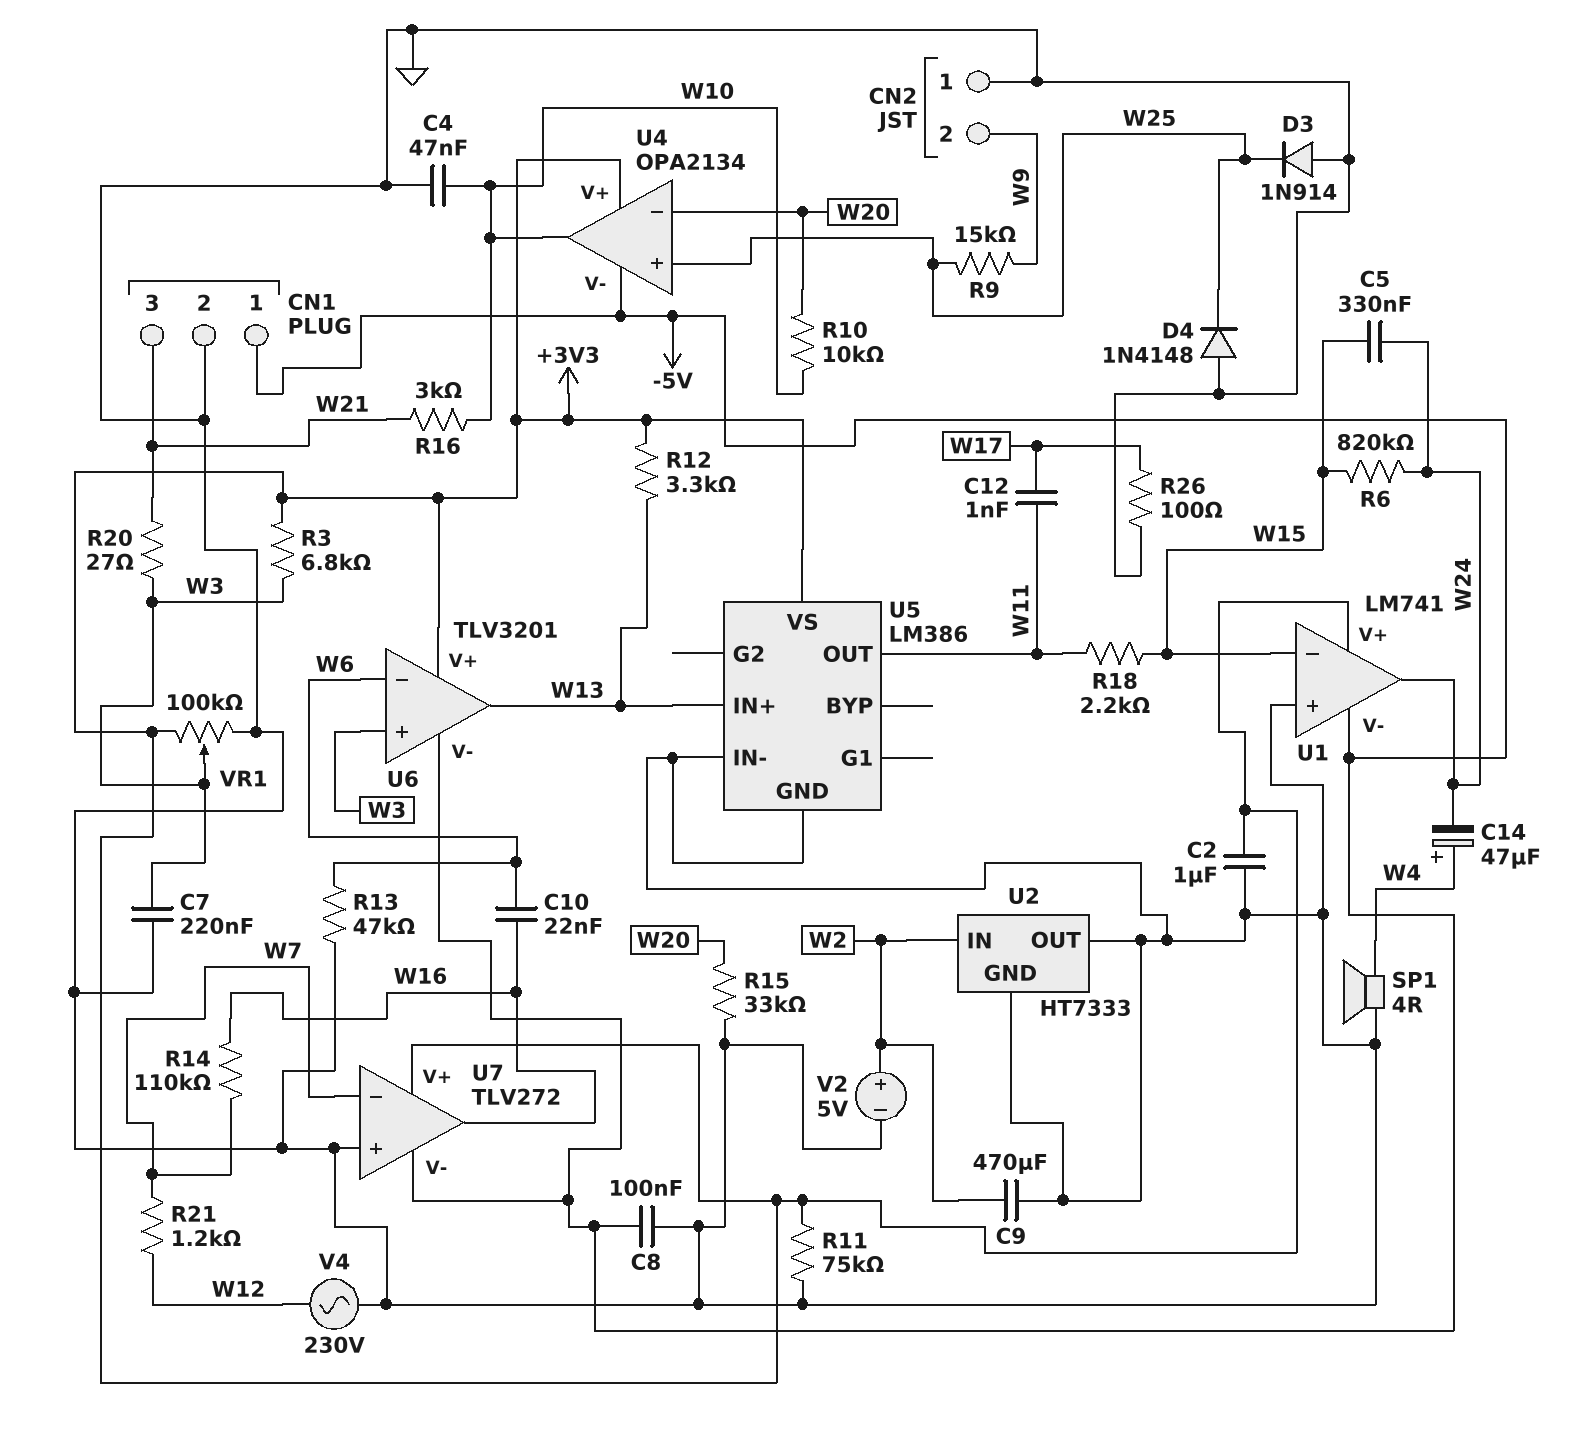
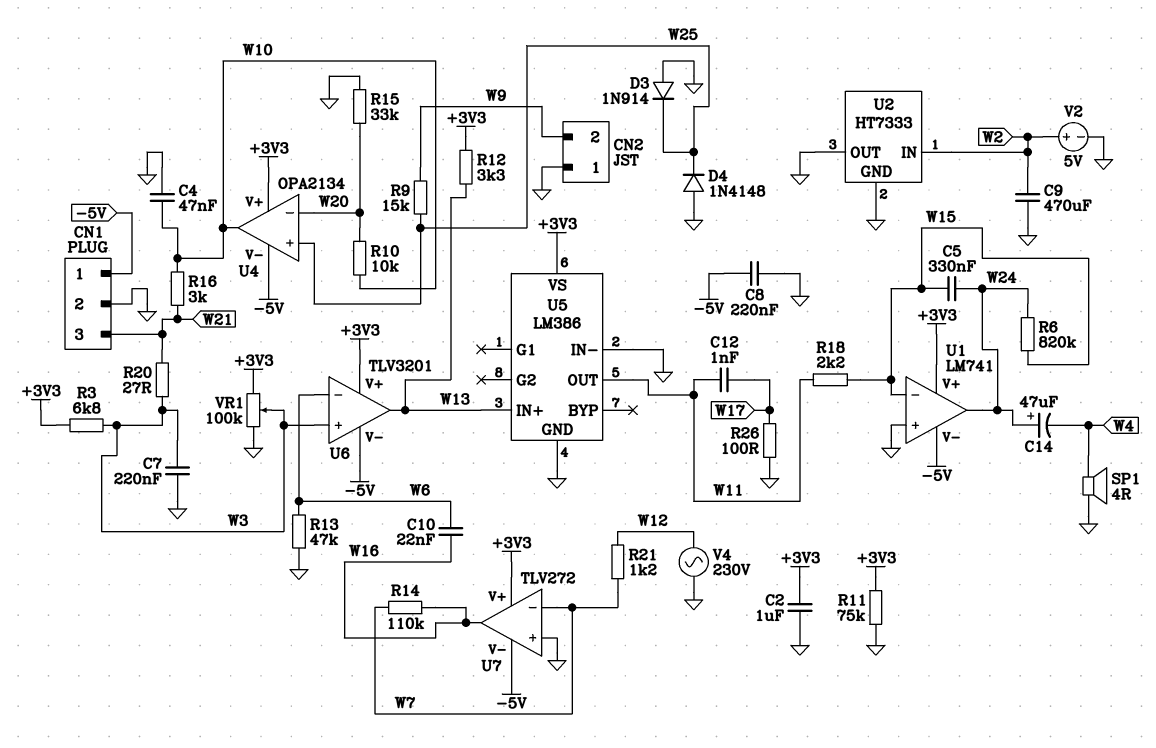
C8: 100nF (-5V, GND) -> 220nF (-5V, GND)
C14: 47uF (plus W4, minus W24) -> 47uF (plus W24, minus W4)

